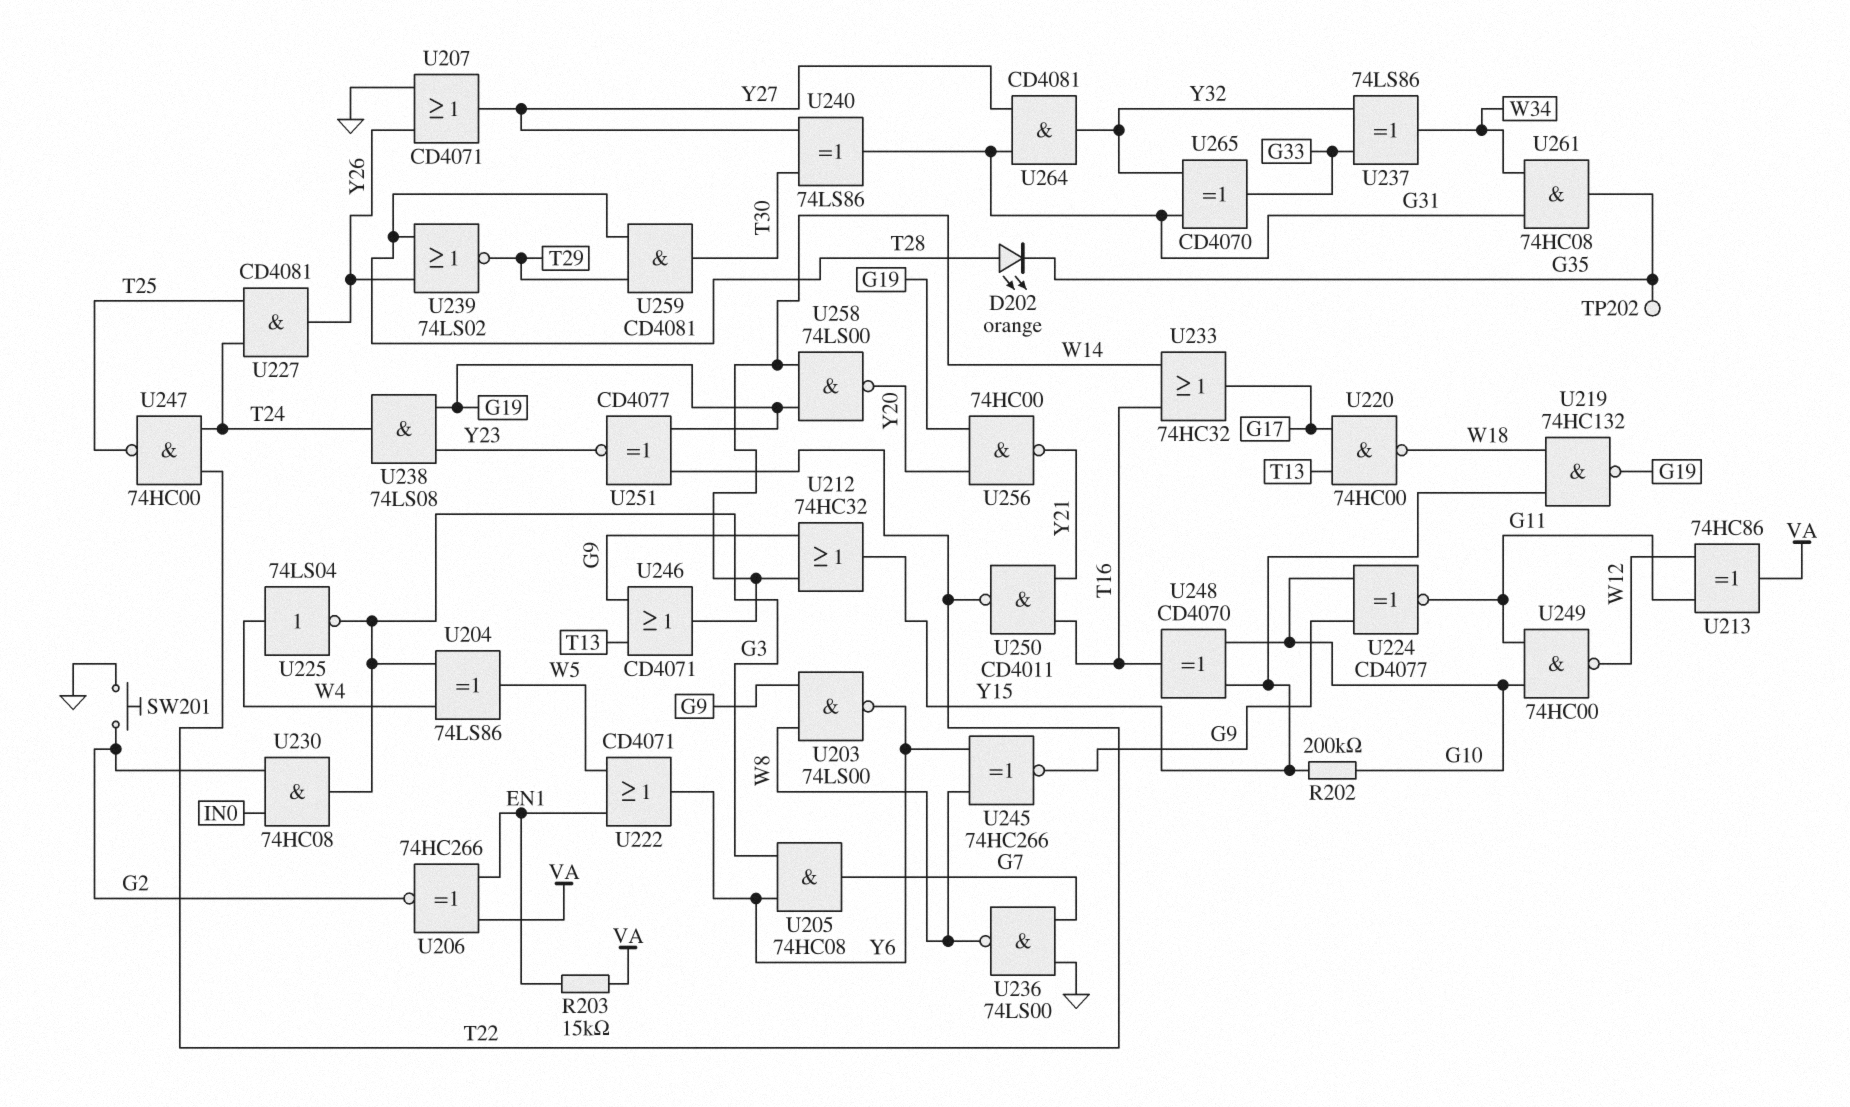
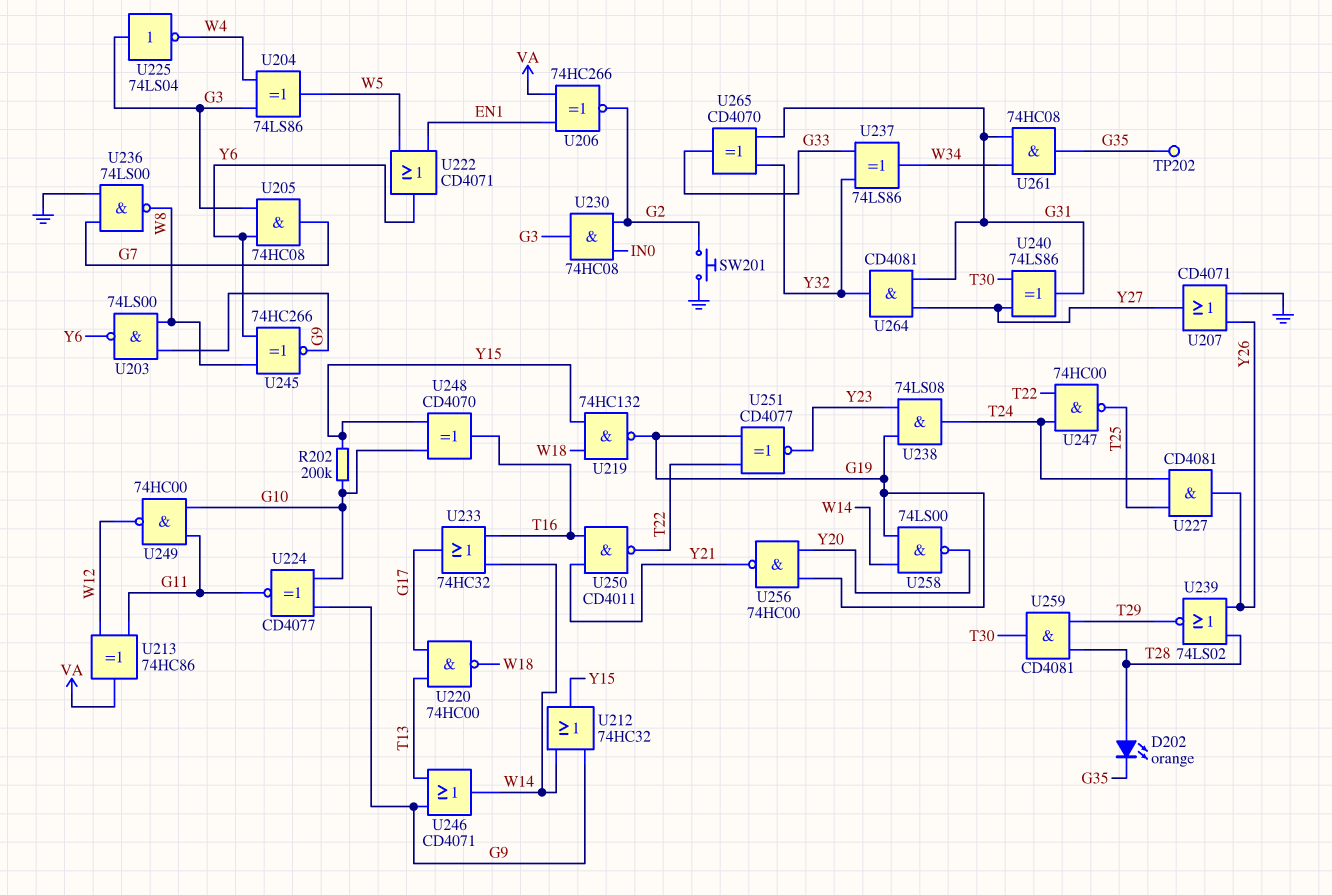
R203: 15k (EN1, VA) -> none
U225: NOT 74LS04 (in W4, out G3) -> NOT 74LS04 (in G3, out W4)

